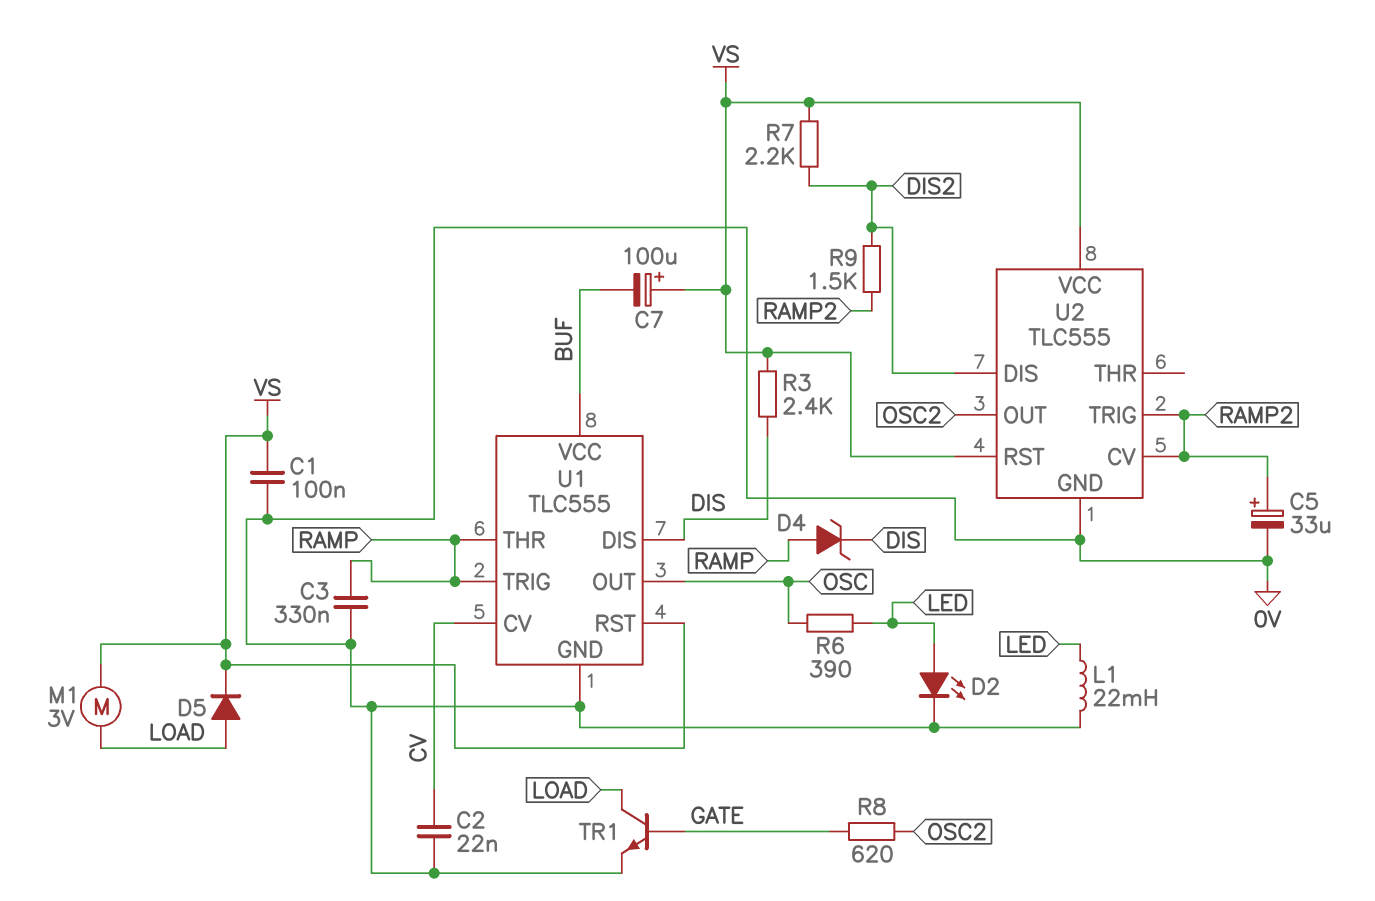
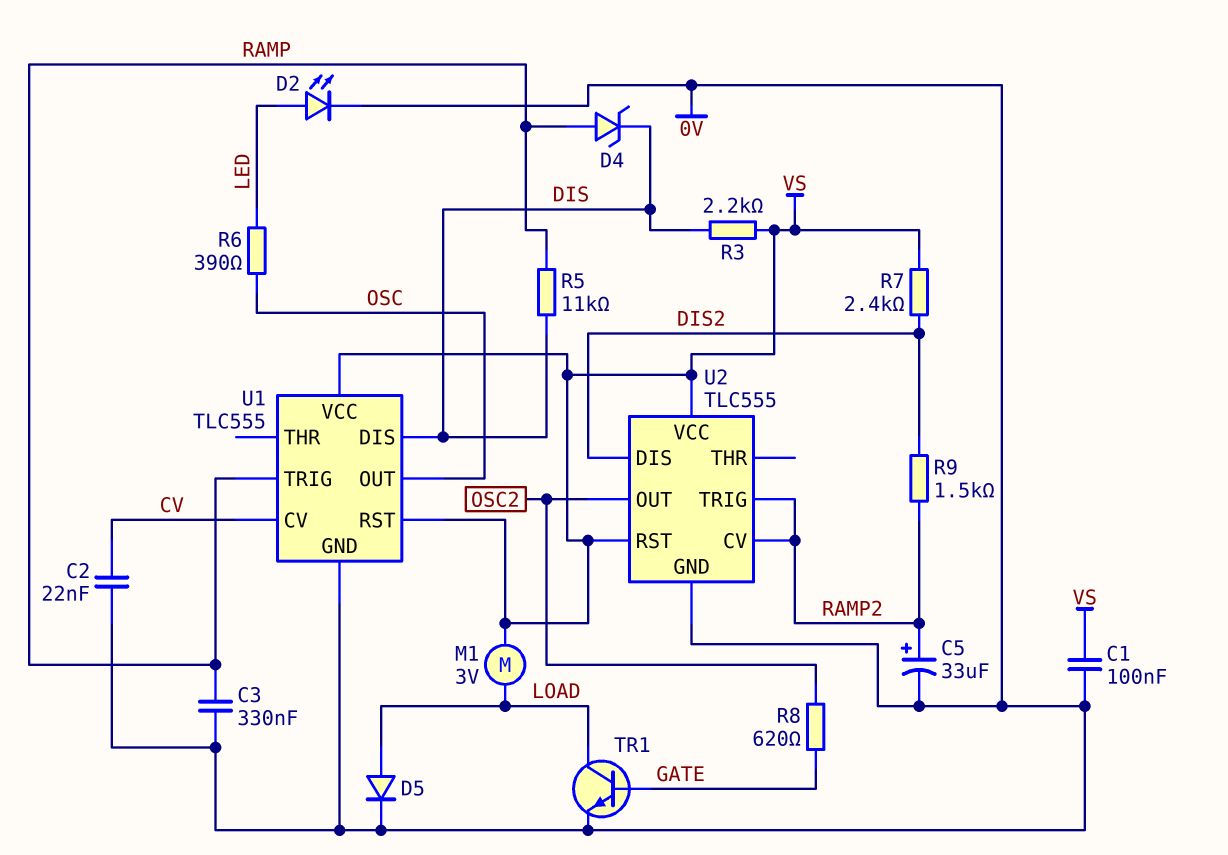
C7: 100uF (plus VS, minus BUF) -> none
D5: diode (A LOAD, K VS) -> diode (A LOAD, K 0V)
L1: 22mH (0V, LED) -> none
R3: 2.4k (DIS, VS) -> 2.2k (DIS, VS)
R5: none -> 11k (DIS, RAMP)
R7: 2.2k (DIS2, VS) -> 2.4k (DIS2, VS)
U1 pin THR: RAMP -> none
U1 pin VCC: BUF -> VS

